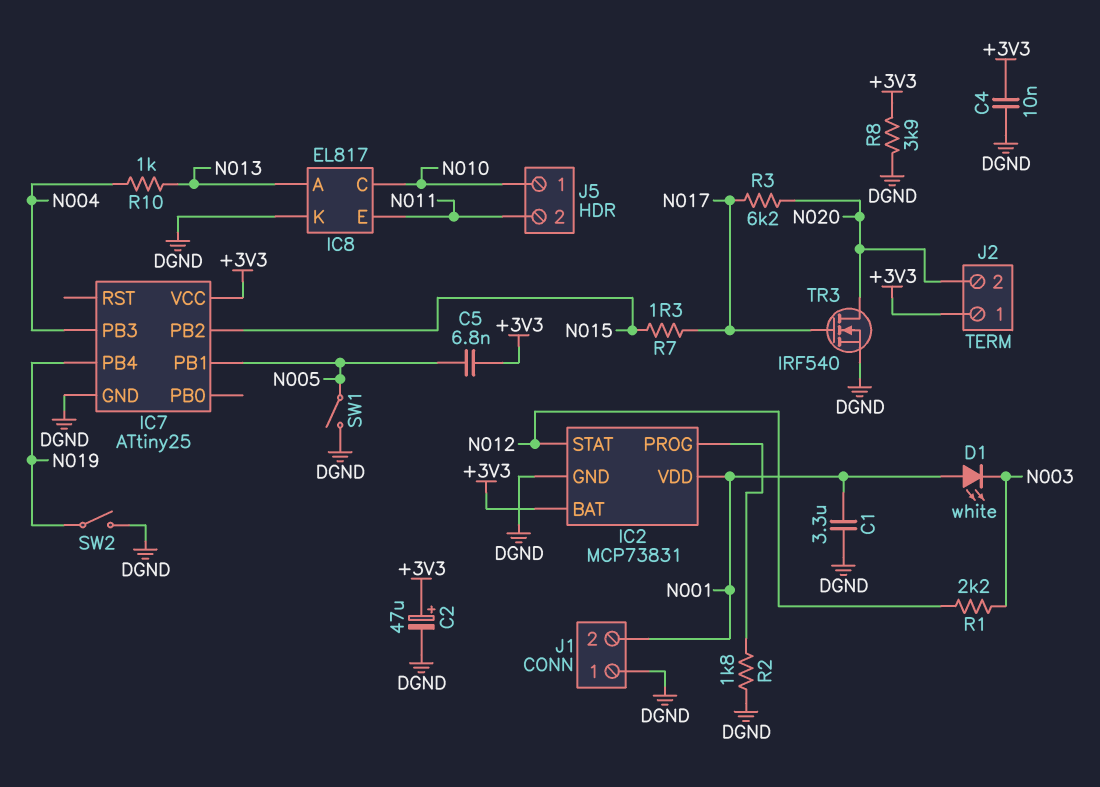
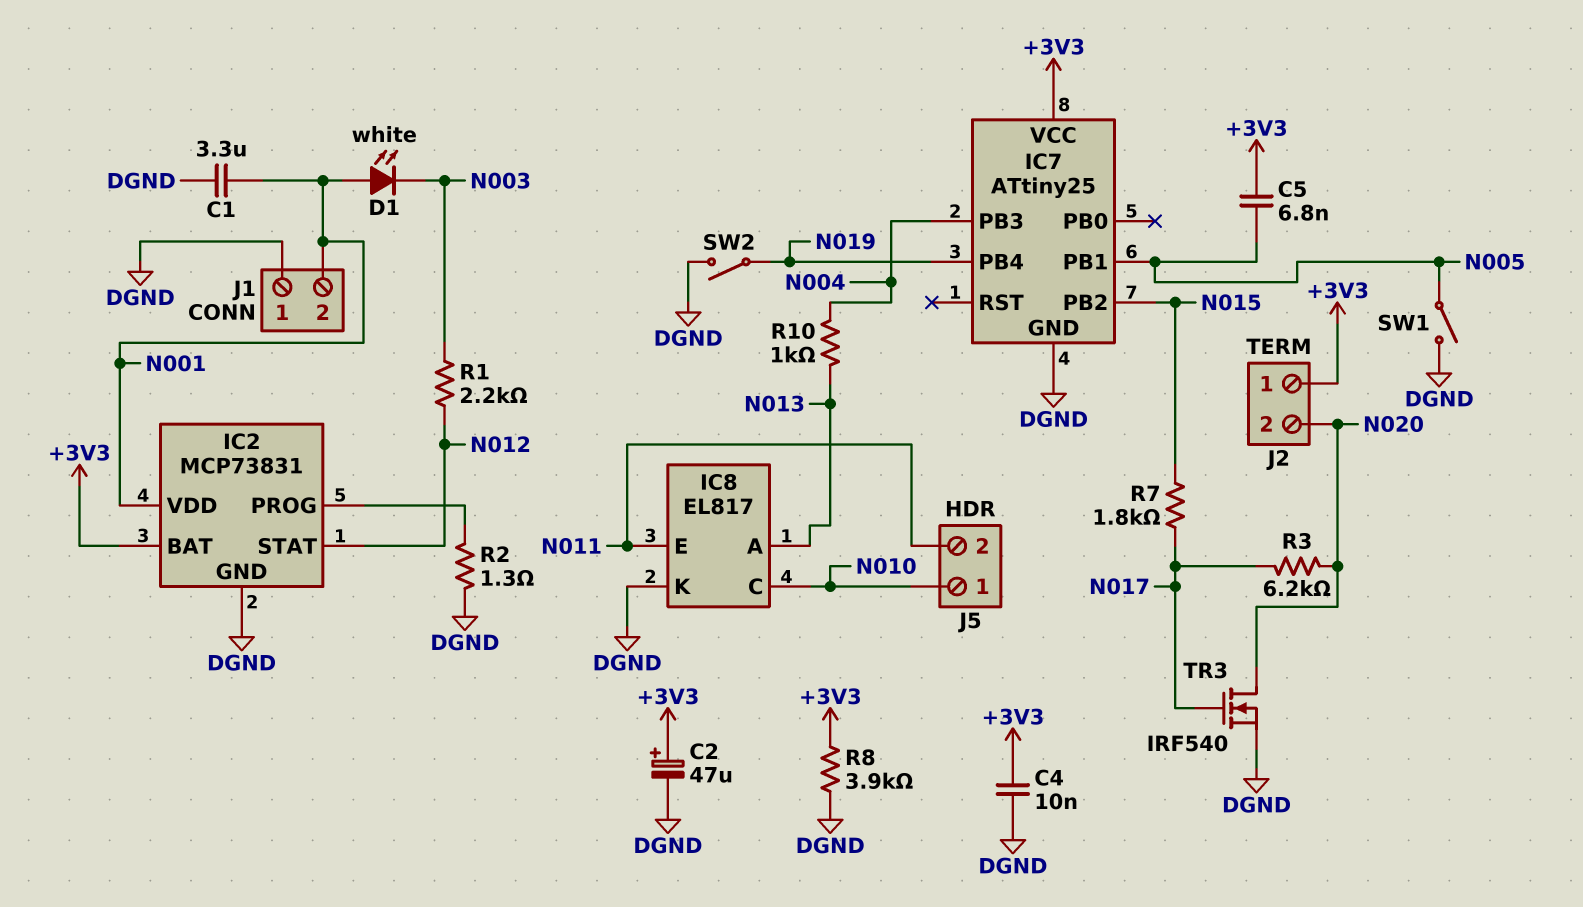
R2: 1.8k (DGND, IC2/PROG) -> 1.3 (DGND, IC2/PROG)
R7: 1.3 (N015, N017) -> 1.8k (N015, N017)

